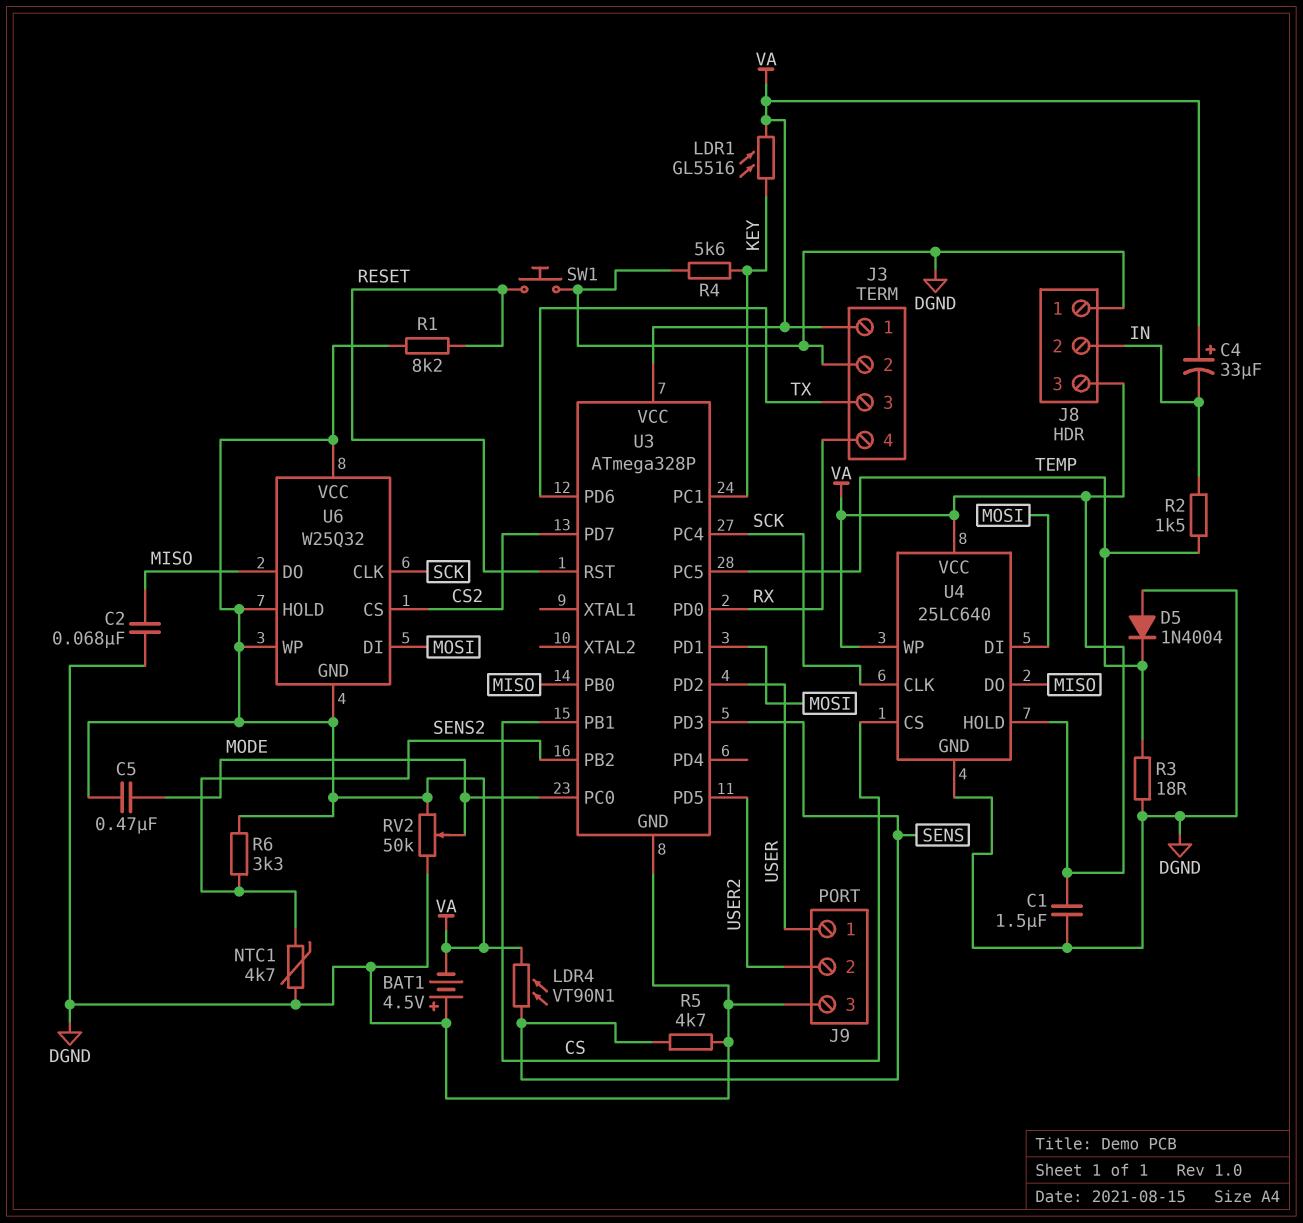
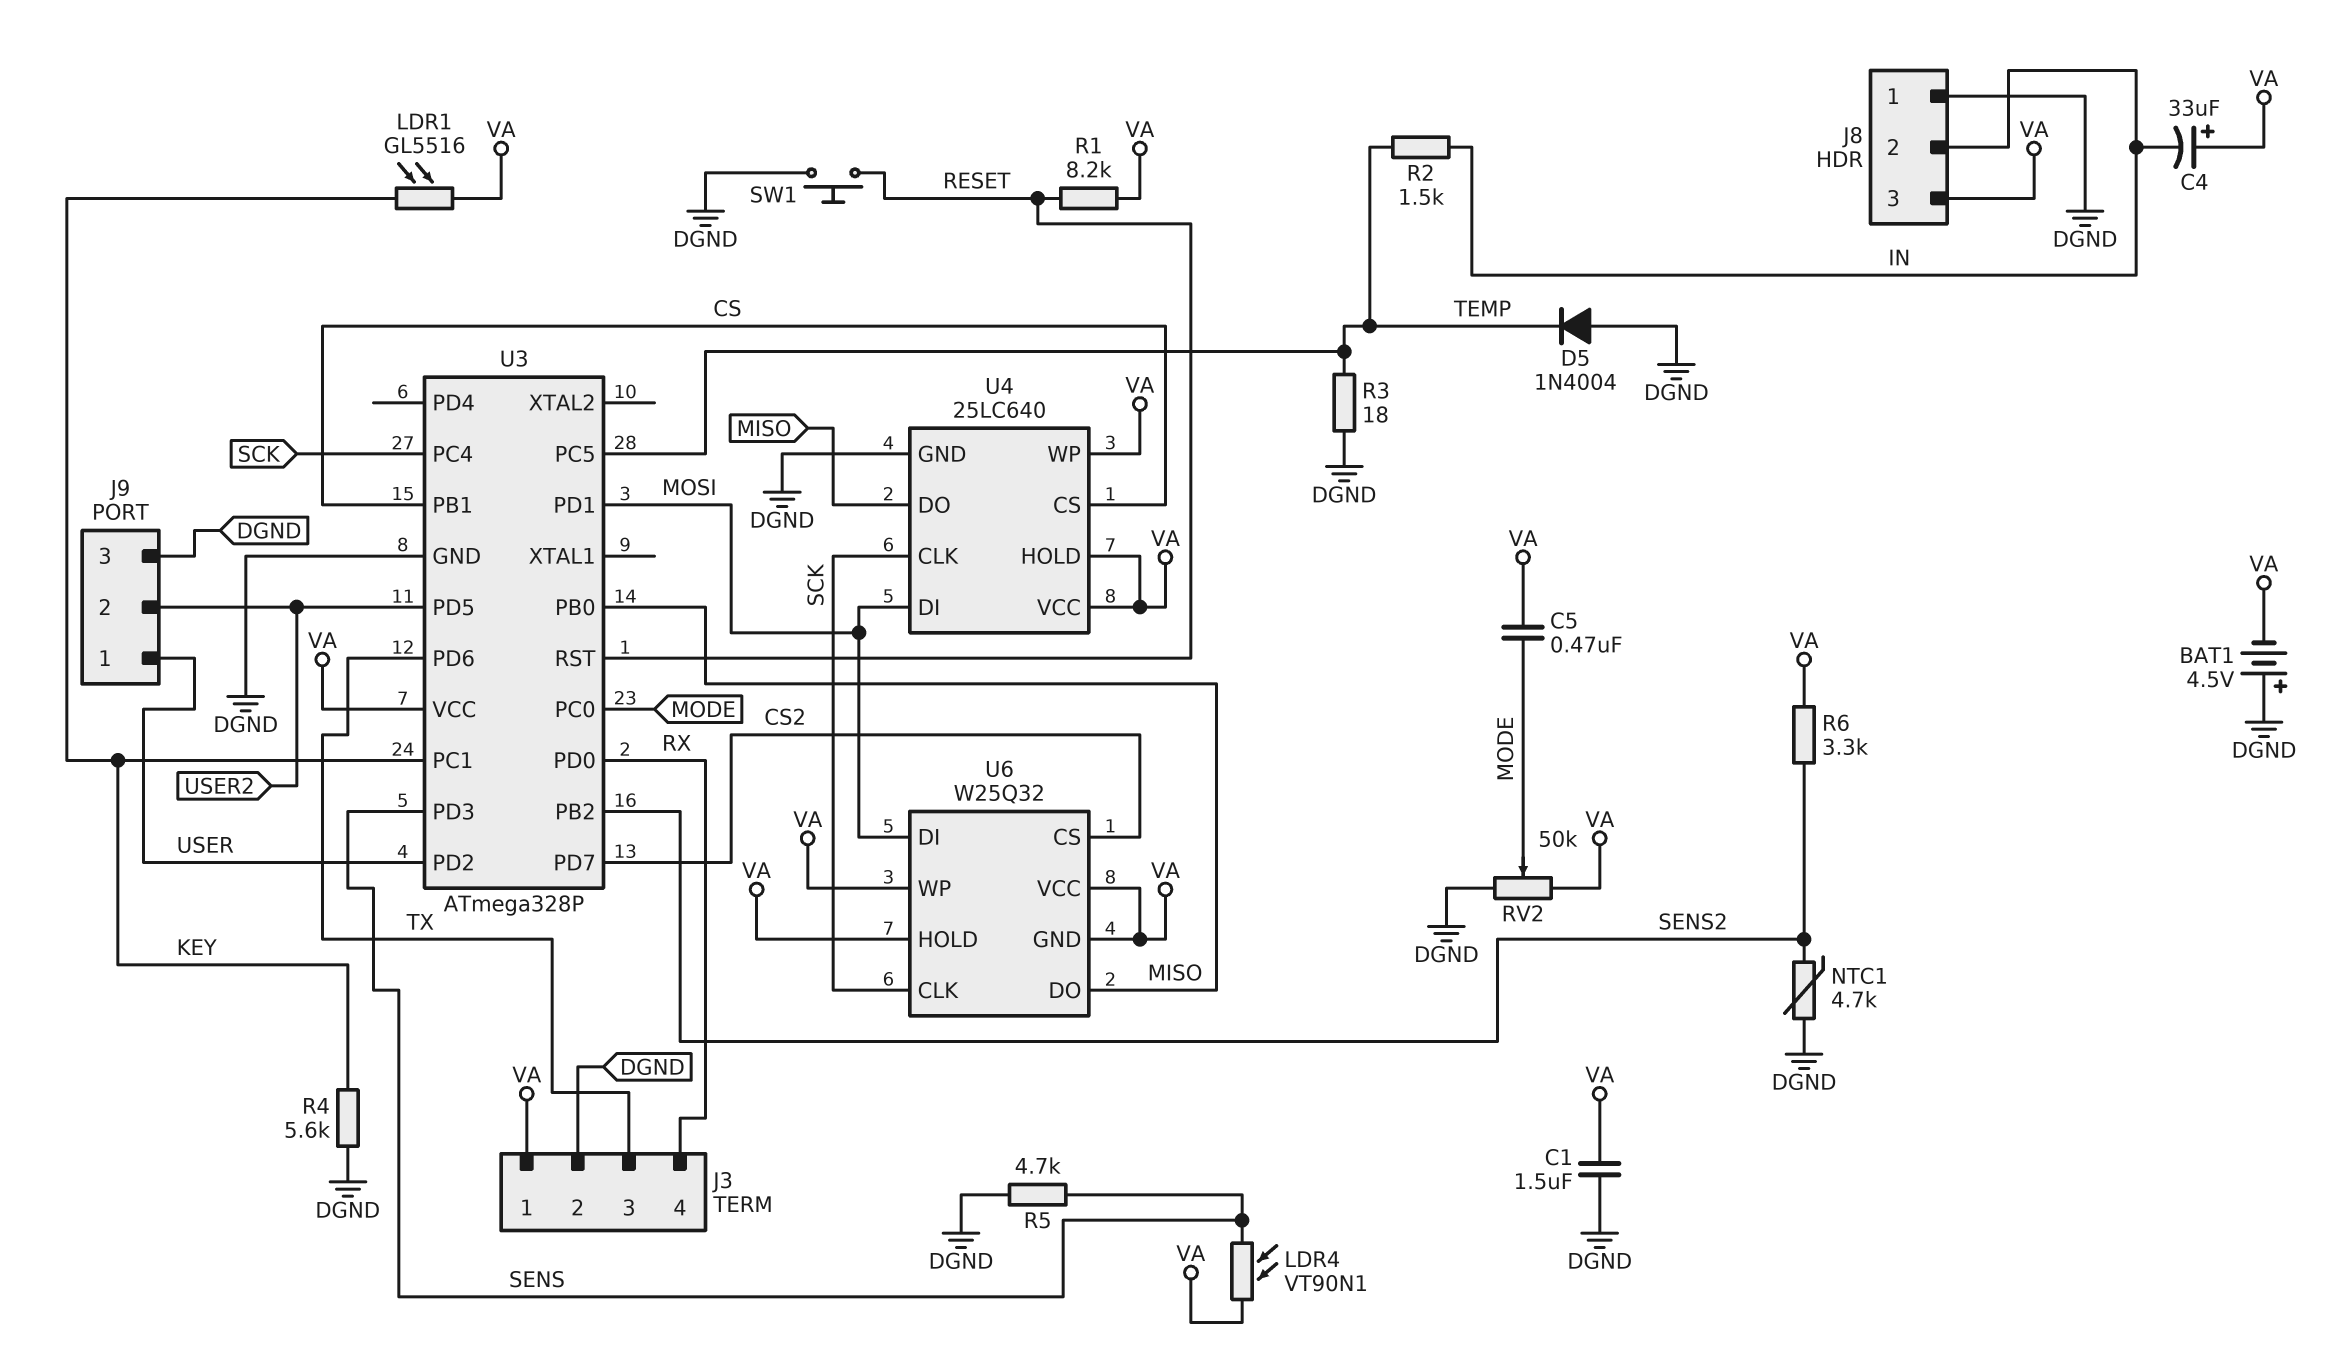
C2: 68nF (DGND, MISO) -> none

